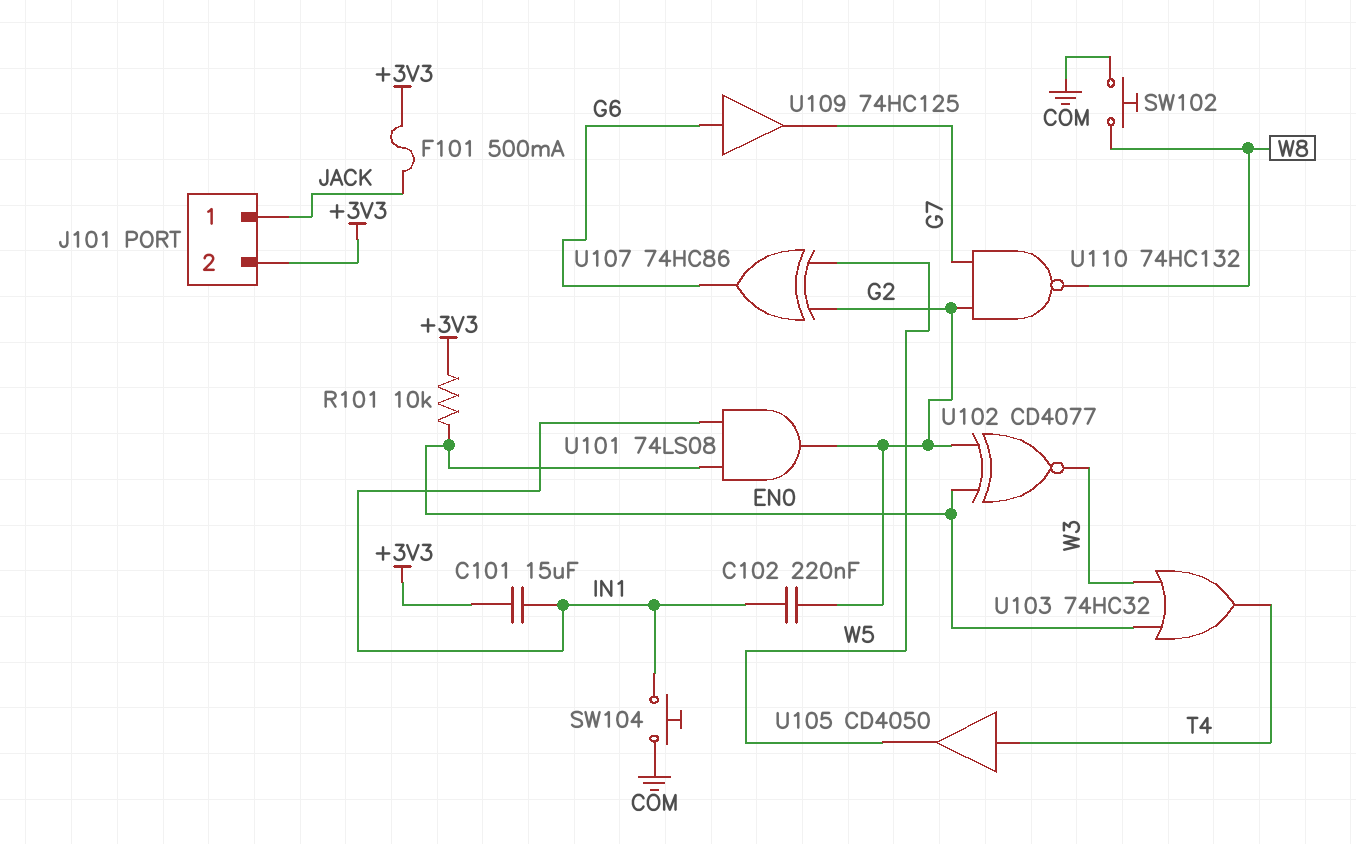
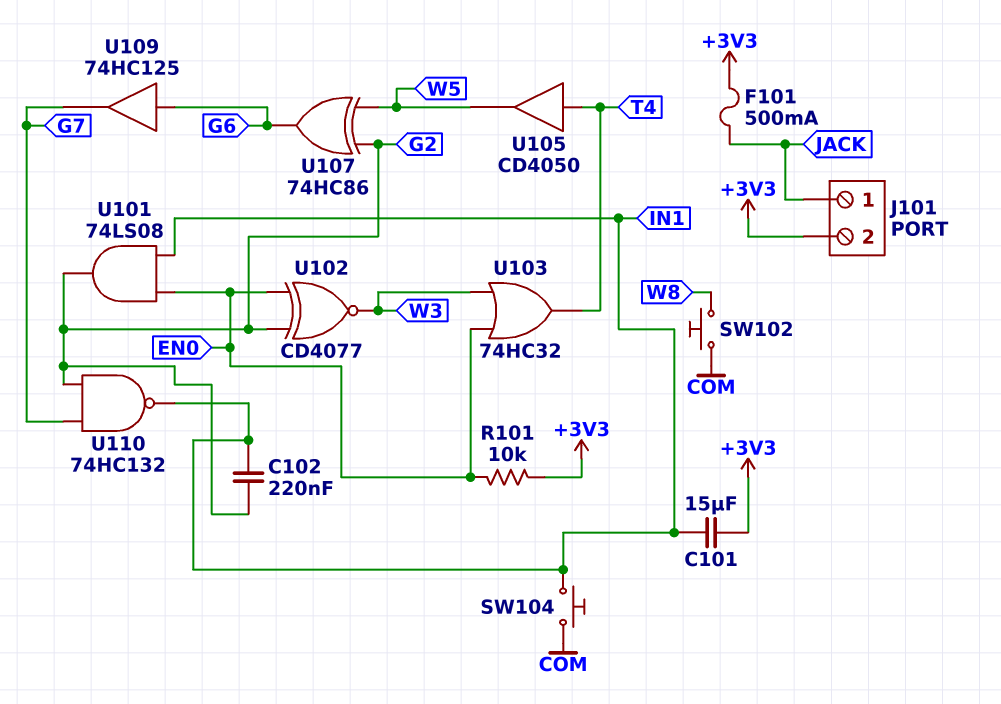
U110: NAND 74HC132 (in G2, in G7, out W8) -> NAND 74HC132 (in G2, in G7, out IN1)

